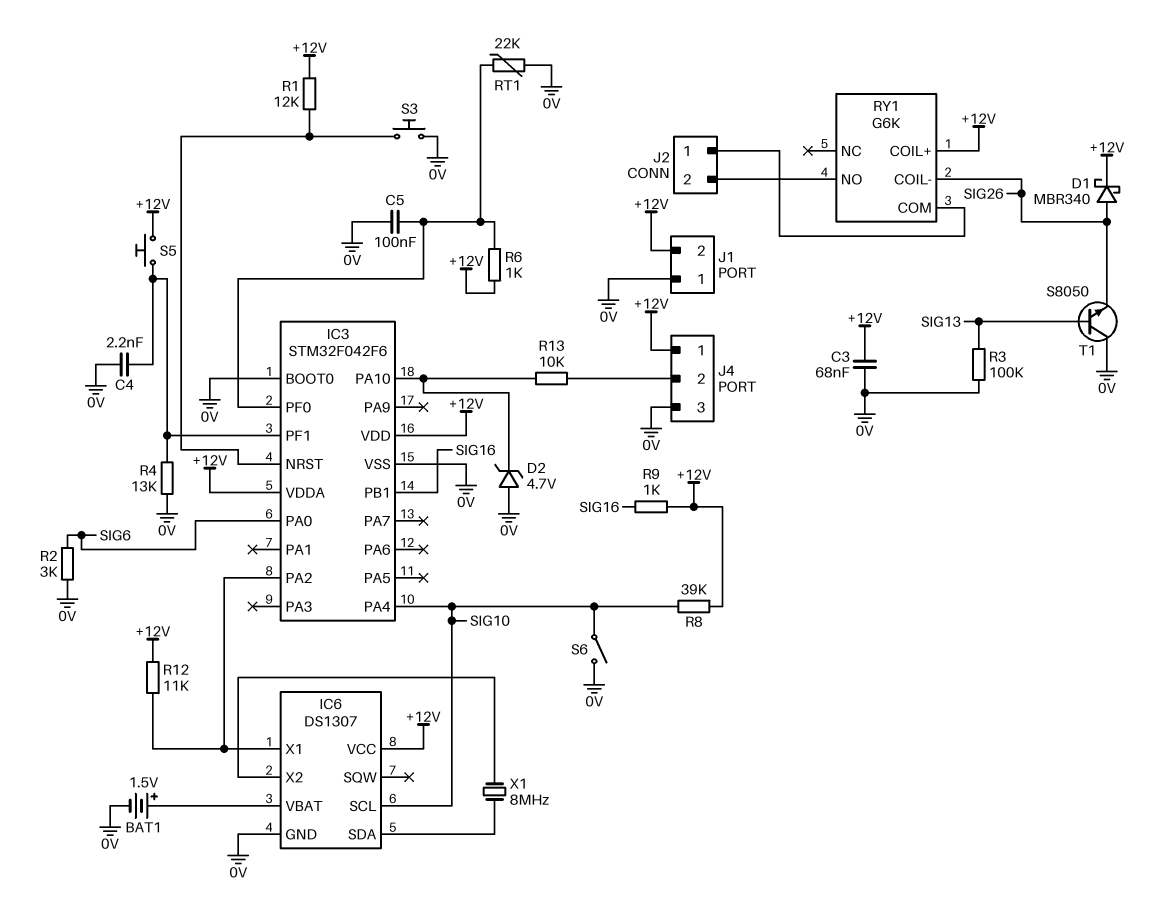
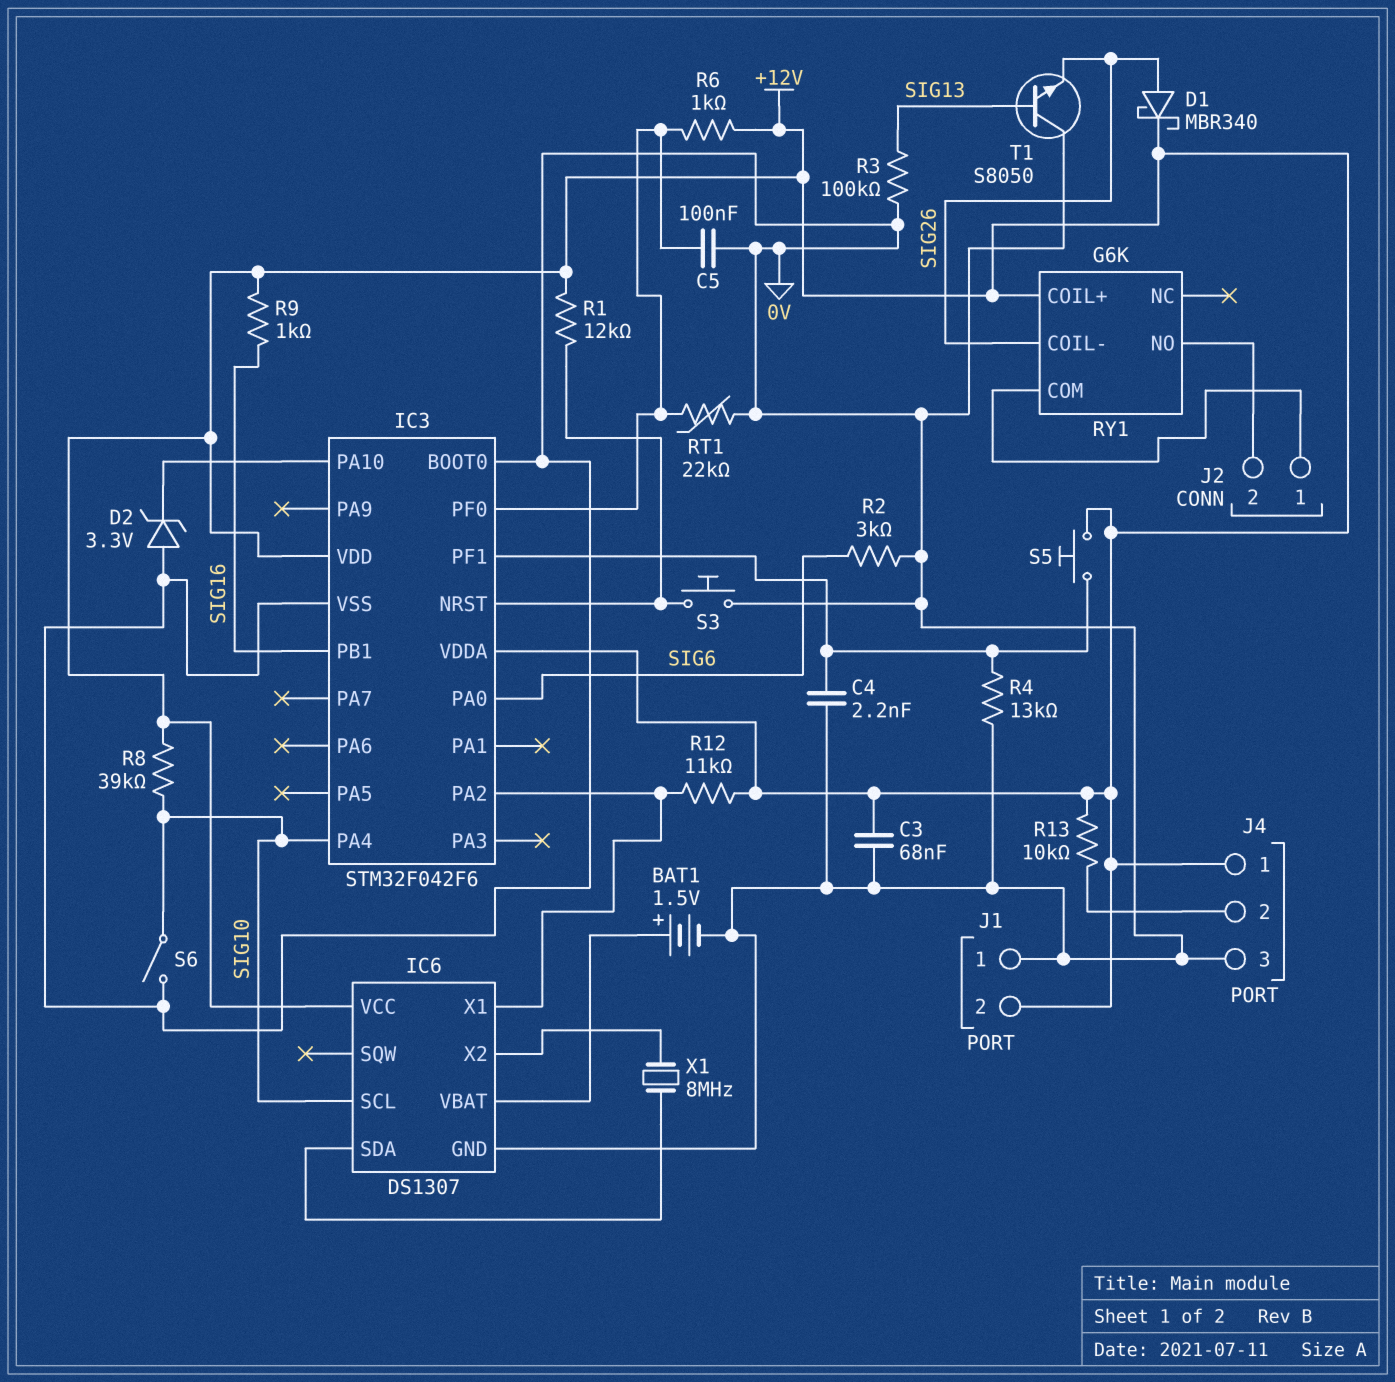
D2: zener 4.7V (A 0V, K IC3/PA10) -> zener 3.3V (A 0V, K IC3/PA10)
R13: 10k (IC3/PA10, J4/2) -> 10k (+12V, J4/2)

